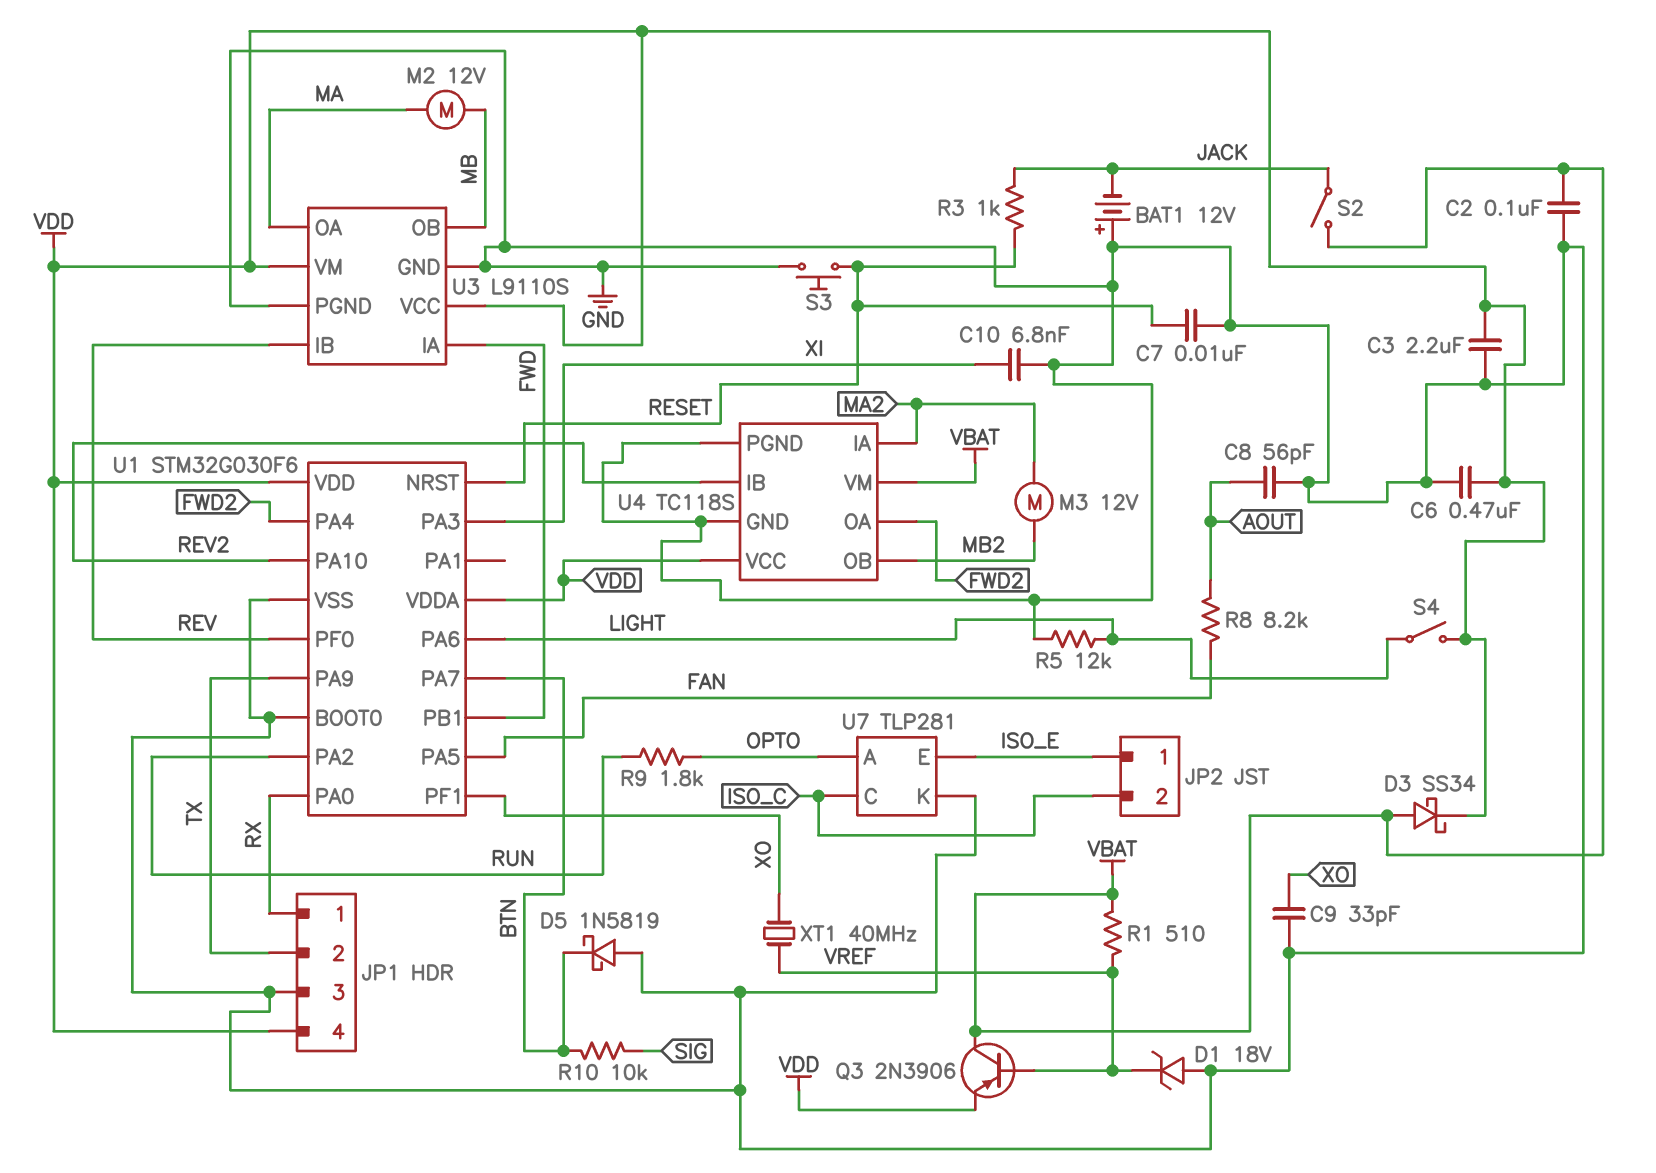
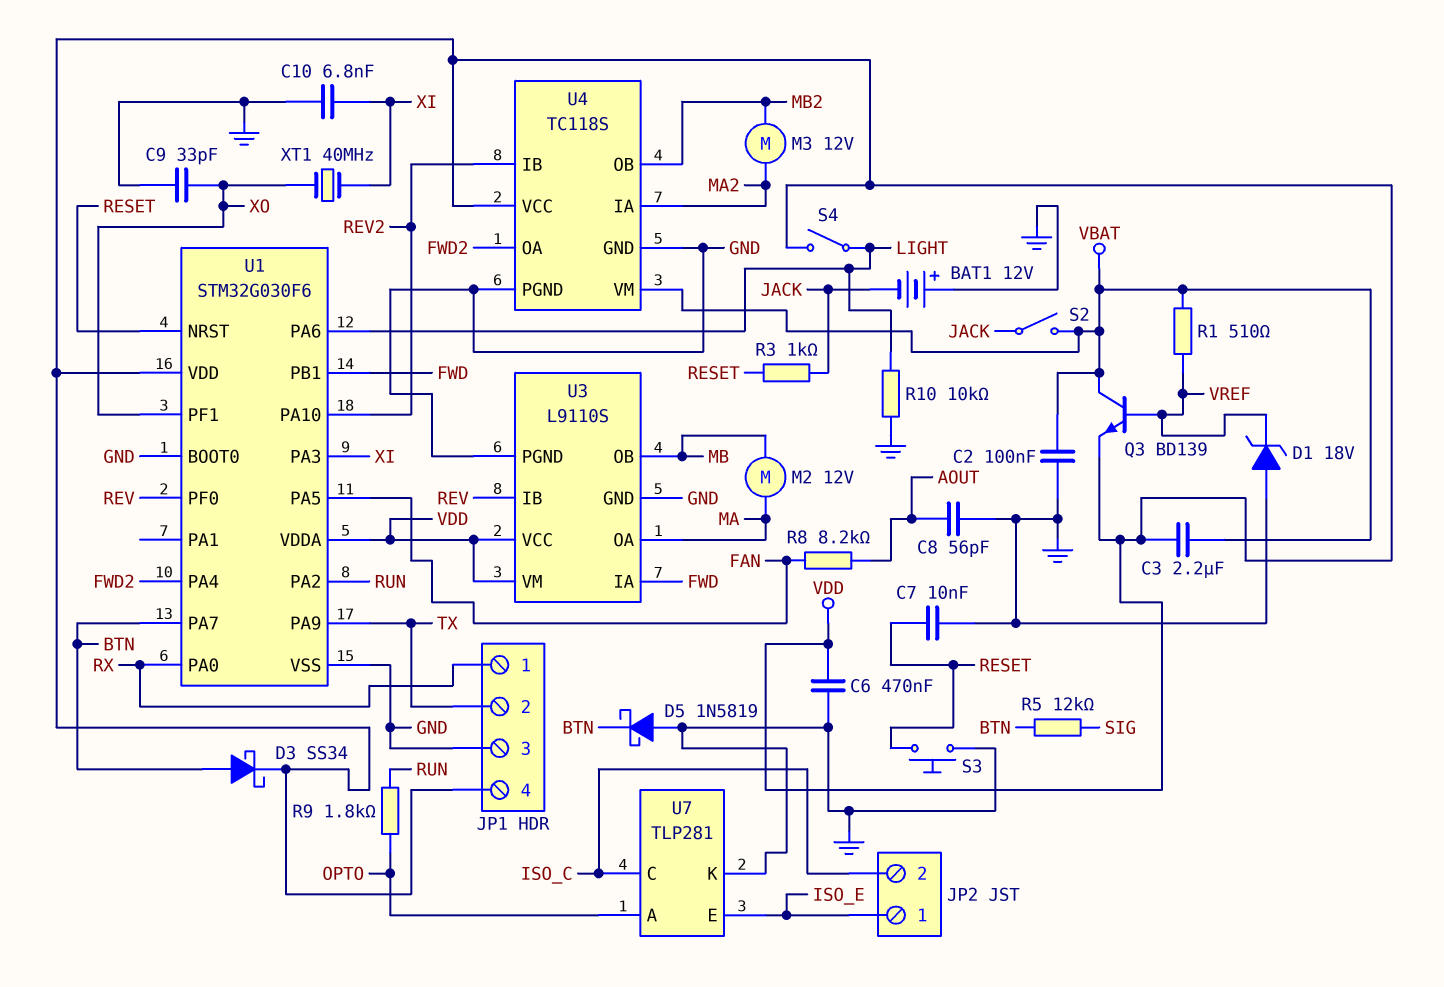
C3: 2.2uF (GND, VDD) -> 2.2uF (VBAT, VDD)
D3: schottky SS34 (A VBAT, K VDD) -> schottky SS34 (A BTN, K VDD)
Q3: PNP 2N3906 (B VREF, C VBAT, E VDD) -> NPN BD139 (B VREF, C VBAT, E VDD)
R5: 12k (GND, LIGHT) -> 12k (BTN, SIG)
R10: 10k (BTN, SIG) -> 10k (GND, LIGHT)
XT1: 40MHz (VREF, XO) -> 40MHz (XI, XO)

